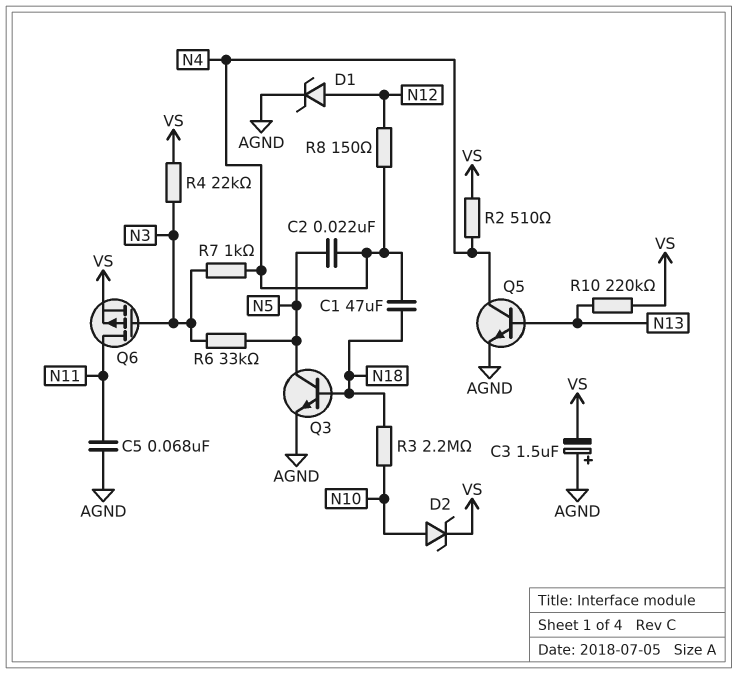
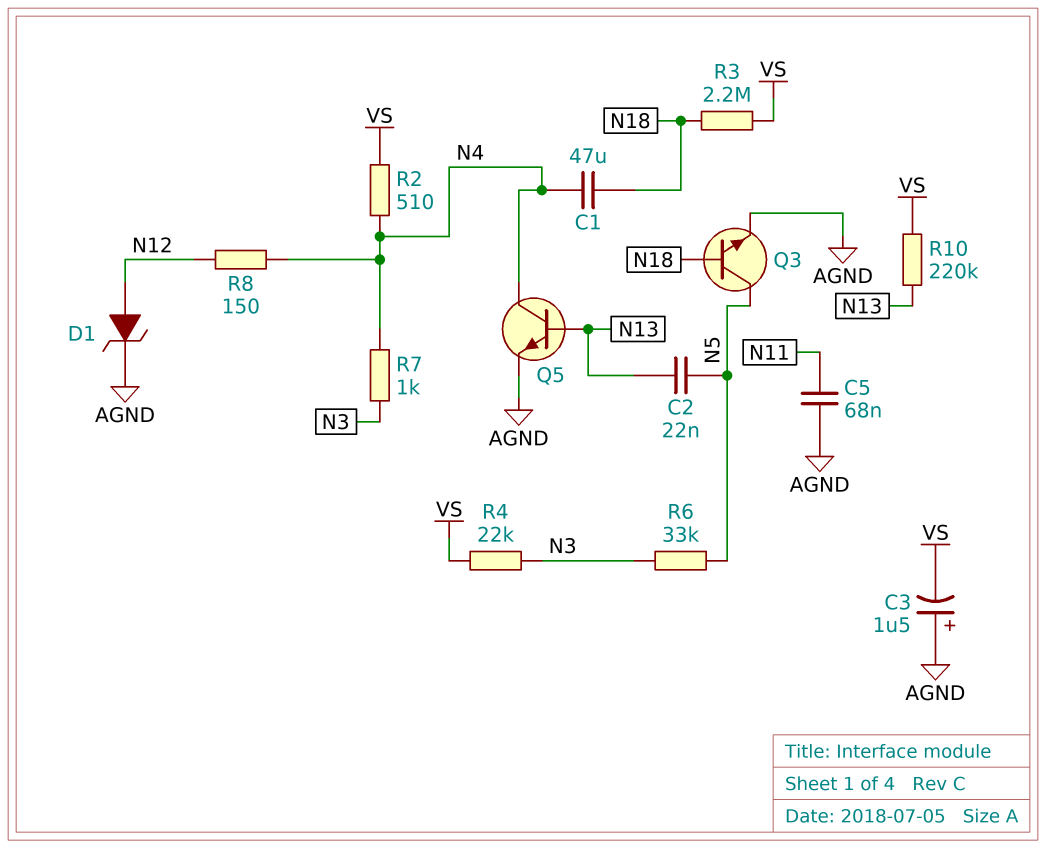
C2: 22nF (N4, N5) -> 22nF (N5, N13)
D2: zener (A N10, K VS) -> none
Q6: PMOS (G N3, D N11, S VS) -> none
R3: 2.2M (N10, N18) -> 2.2M (N18, VS)

